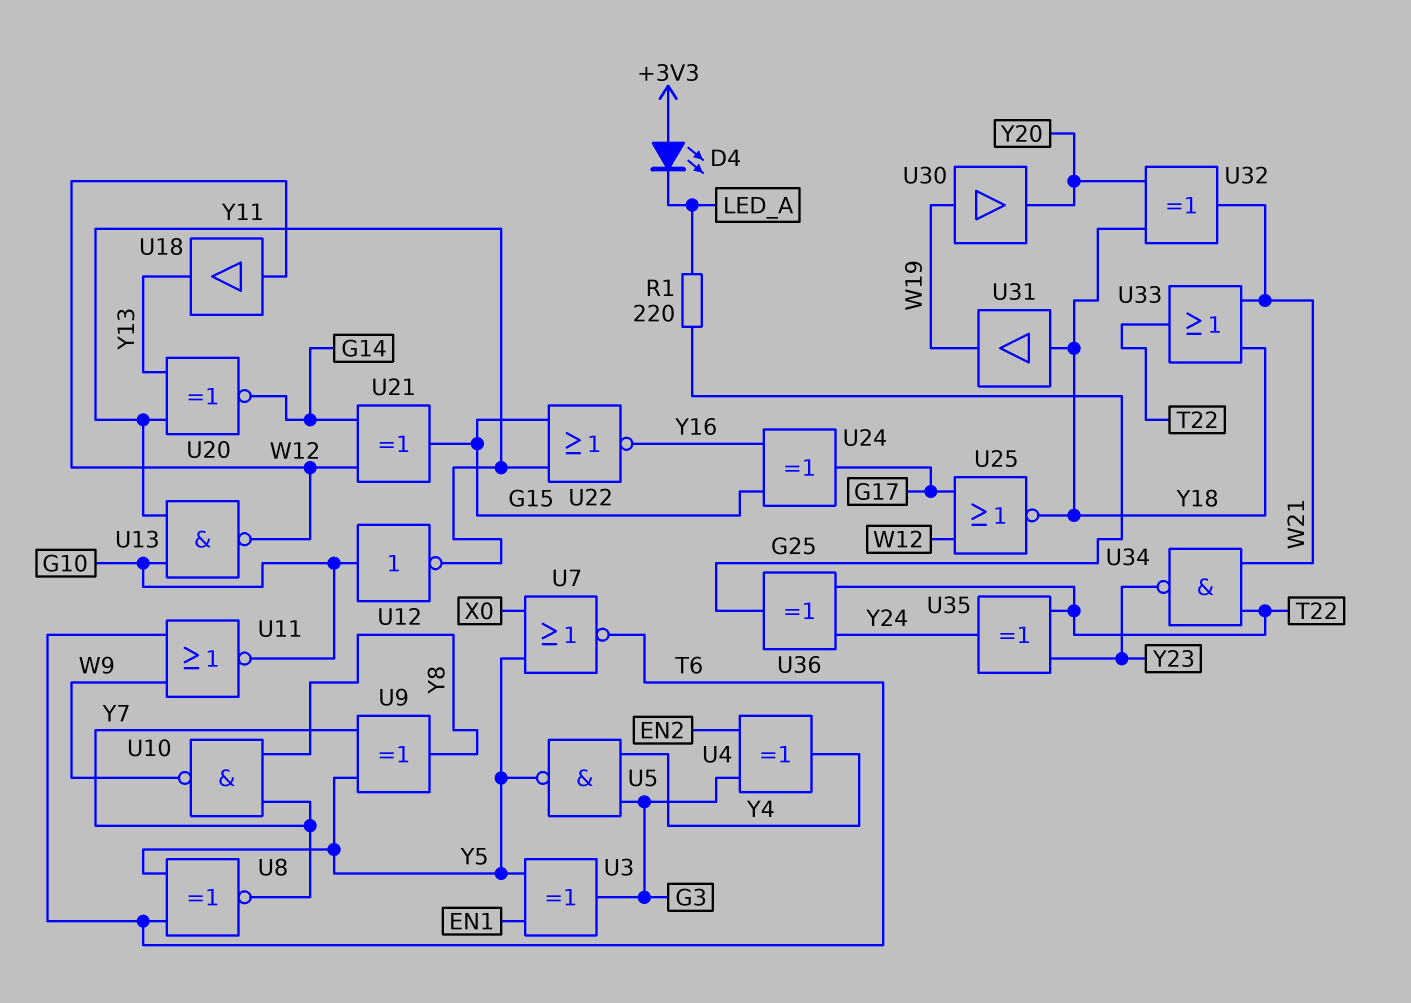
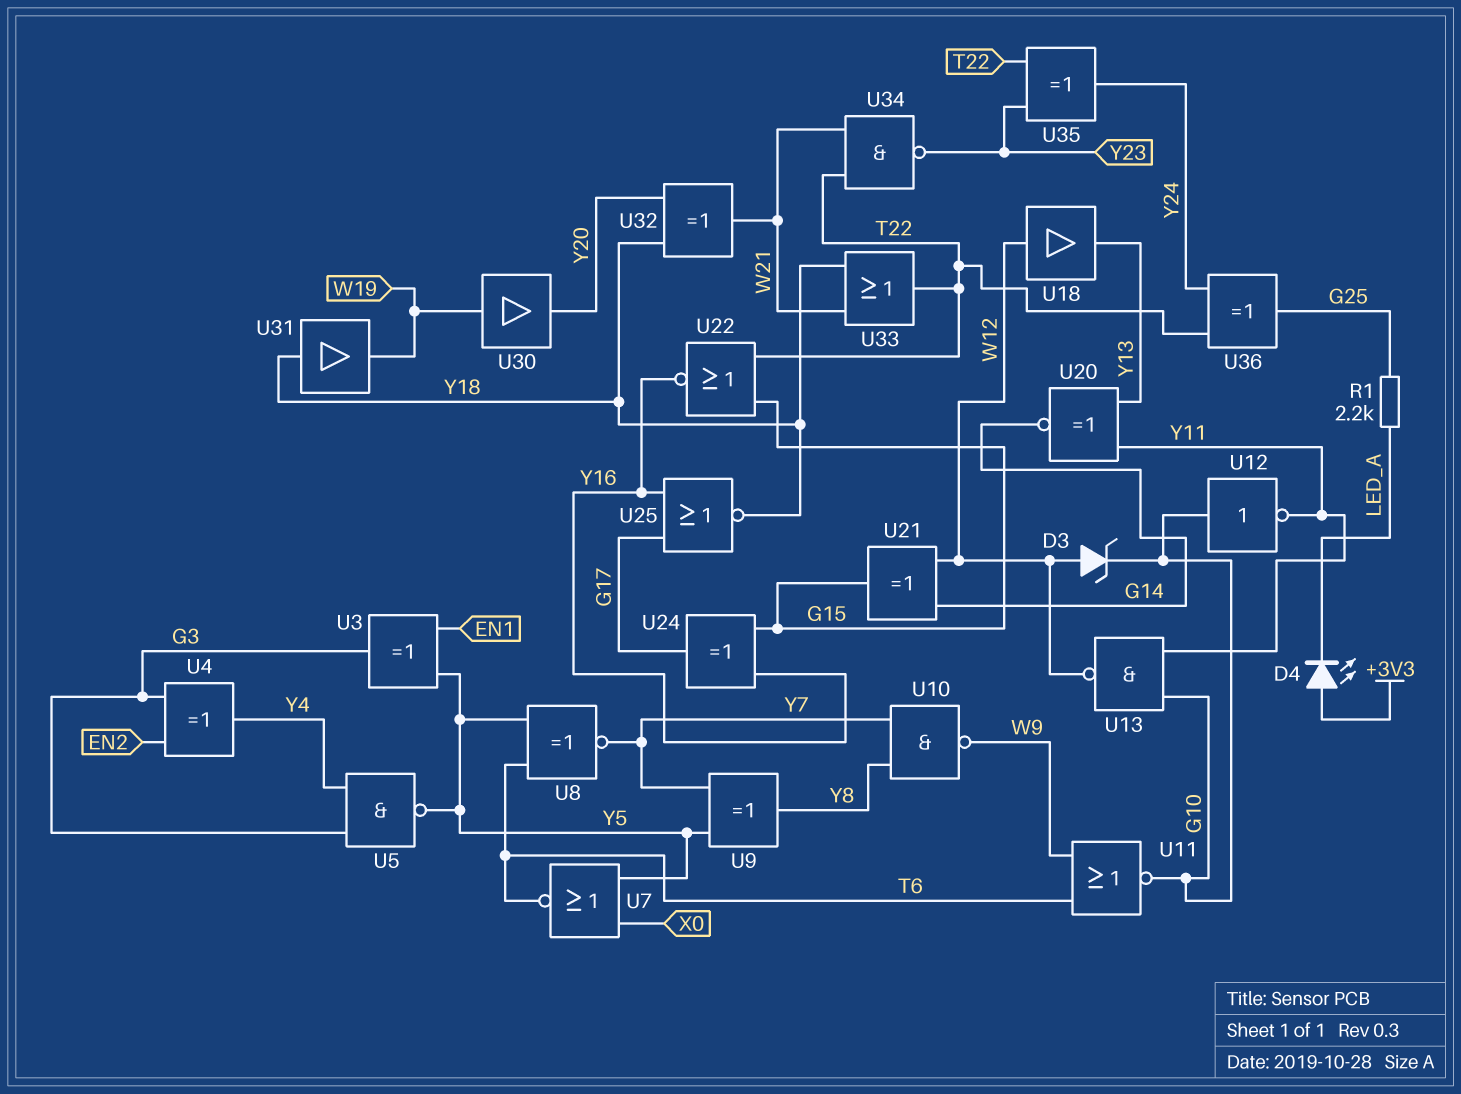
D3: none -> zener (A W12, K G10)
R1: 220 (G25, LED_A) -> 2.2k (G25, LED_A)
U22: NOR (in G15, in Y11, out Y16) -> NOR (in G15, in T22, out Y16)
U25: NOR (in G17, in W12, out Y18) -> NOR (in G17, in Y16, out Y18)

